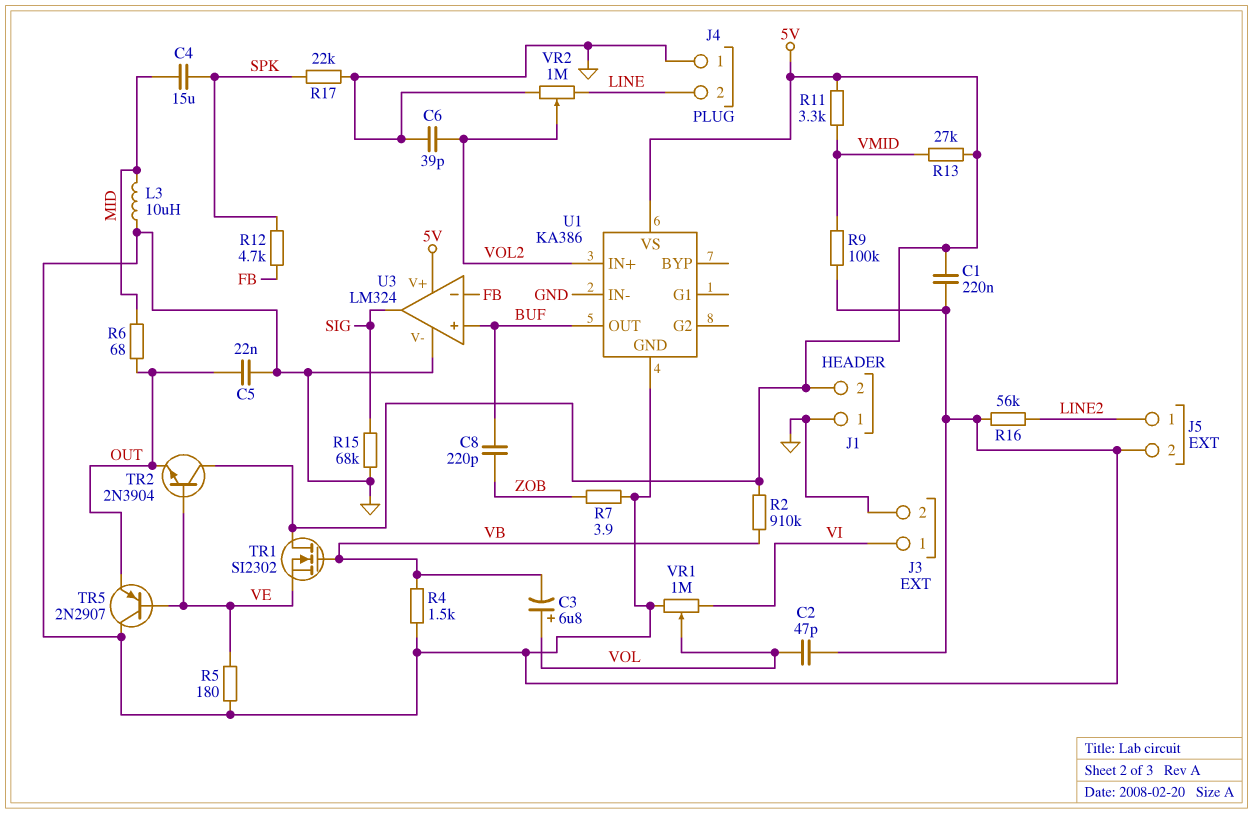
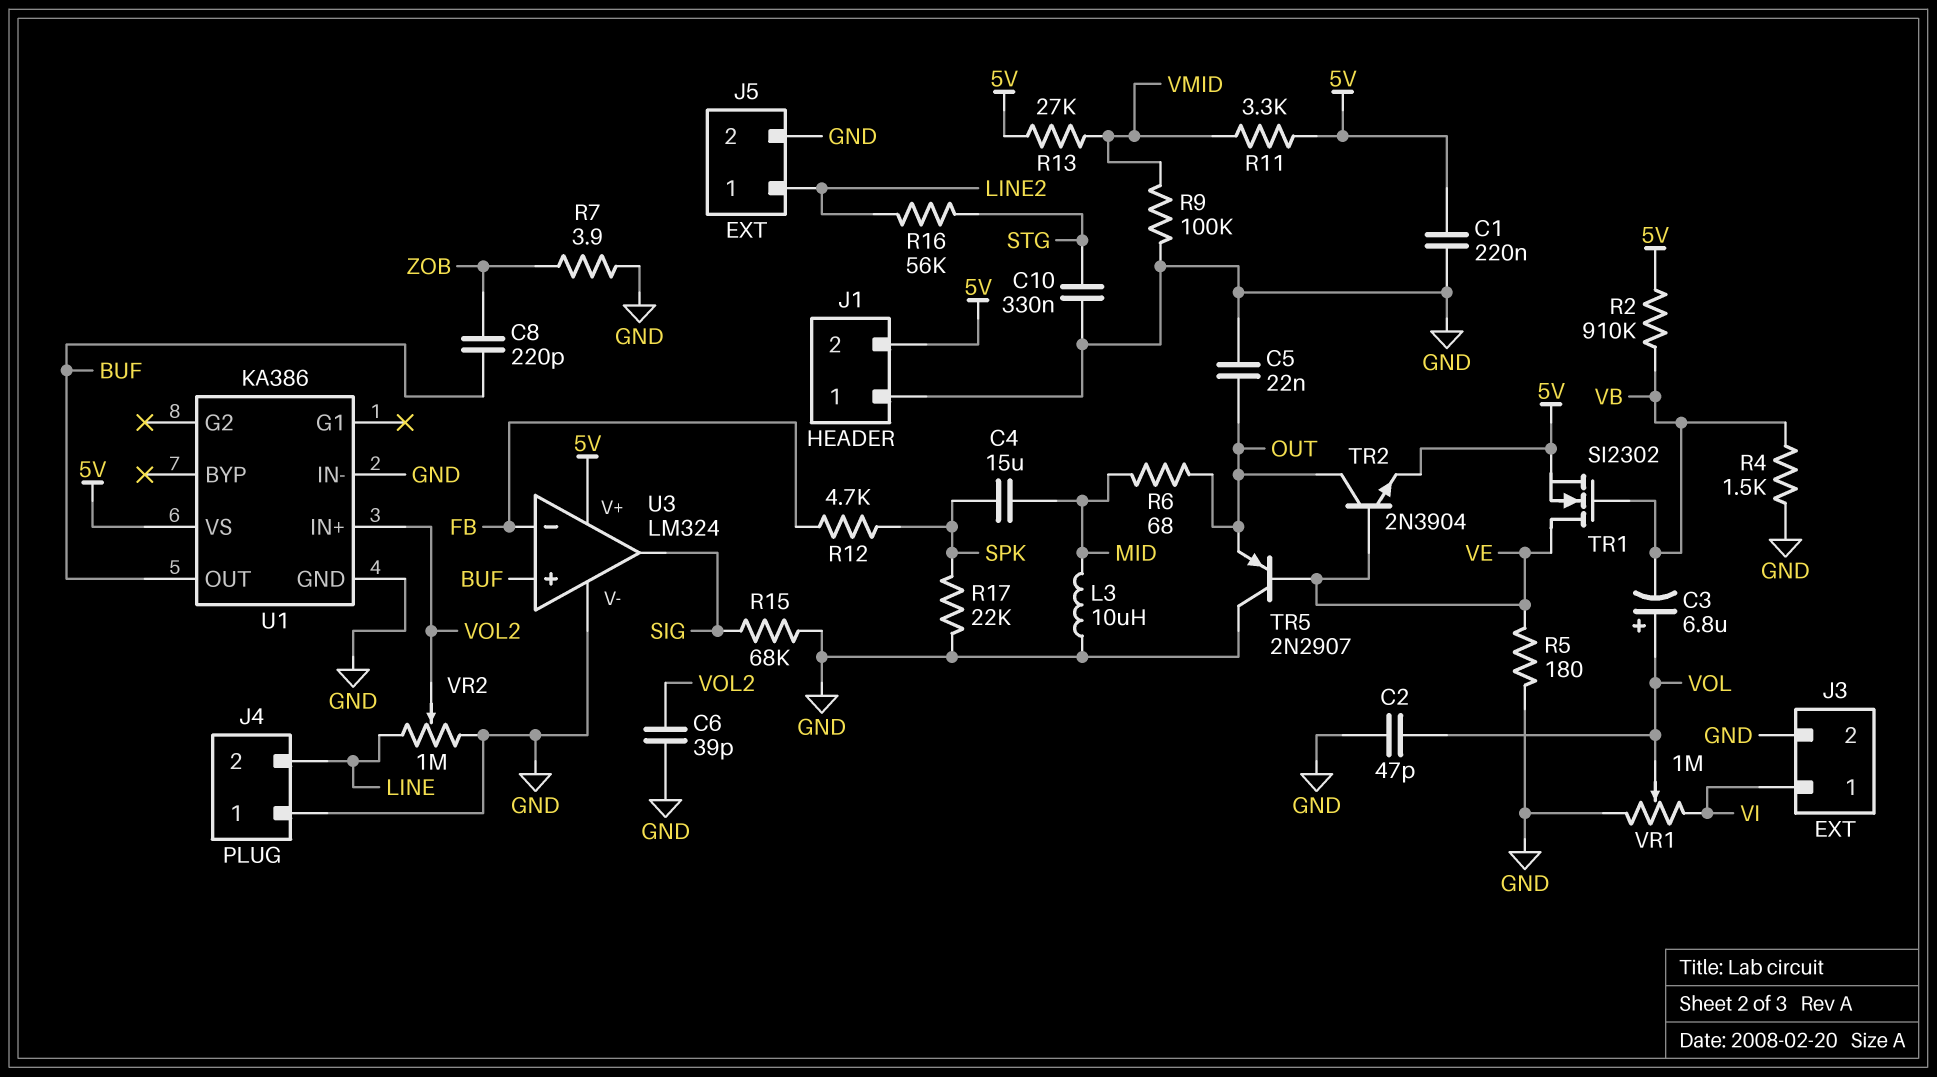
C10: none -> 330nF (GND, STG)
R16: 56k (GND, LINE2) -> 56k (LINE2, STG)
TR1: NMOS SI2302 (G VB, D 5V, S VE) -> NMOS SI2302 (G VB, D VE, S 5V)
TR2: NPN 2N3904 (B VE, C 5V, E OUT) -> NPN 2N3904 (B VE, C OUT, E 5V)

